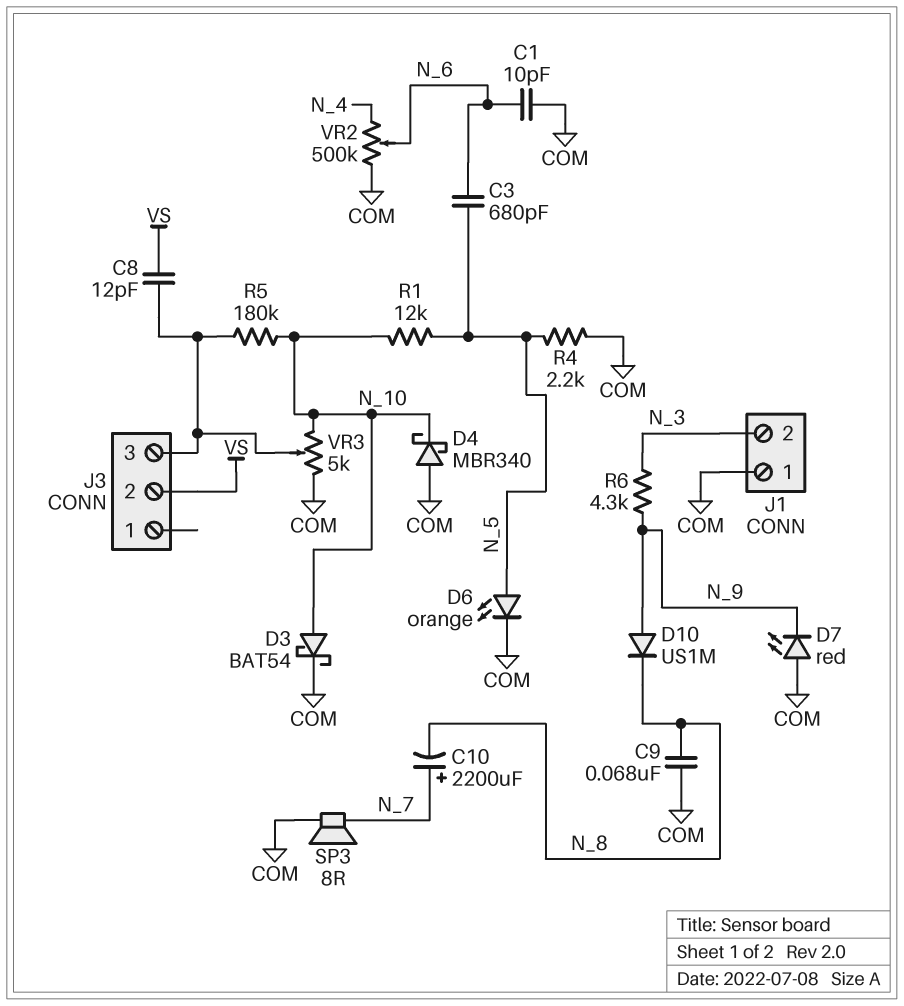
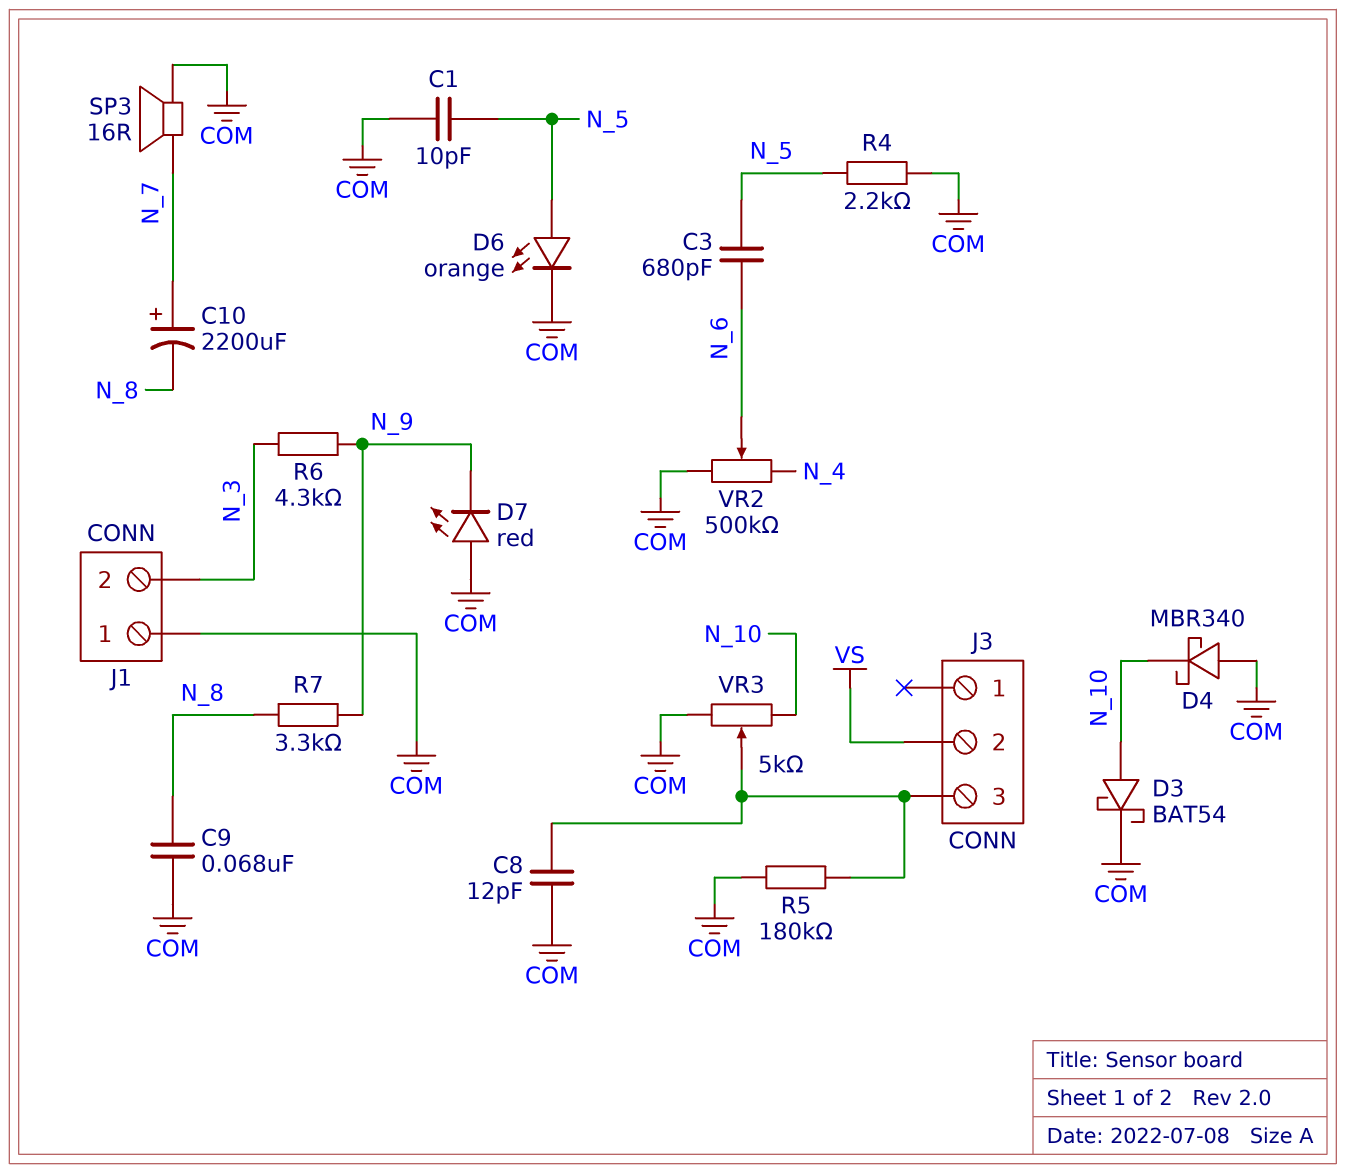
C1: 10pF (COM, N_6) -> 10pF (COM, N_5)
C8: 12pF (J3/3, VS) -> 12pF (COM, J3/3)
D10: diode US1M (A N_9, K N_8) -> none
R1: 12k (N_5, N_10) -> none
R5: 180k (J3/3, N_10) -> 180k (COM, J3/3)
R7: none -> 3.3k (N_8, N_9)
SP3: speaker 8R (COM, N_7) -> speaker 16R (COM, N_7)

